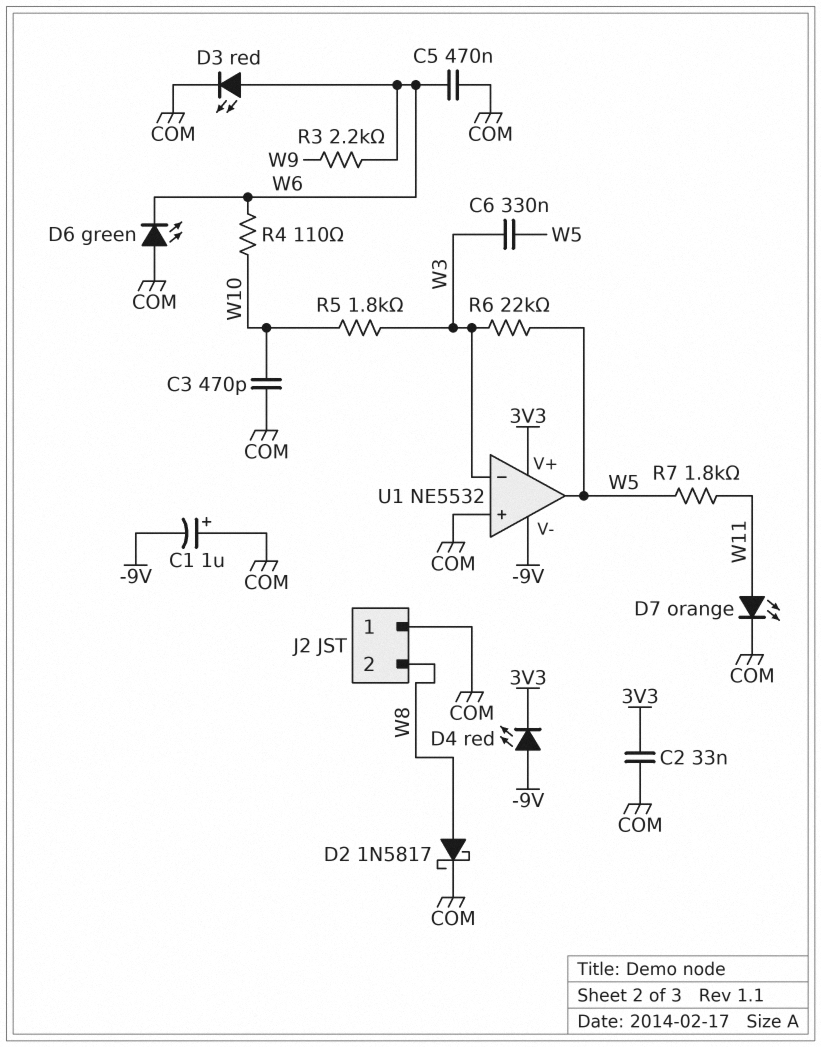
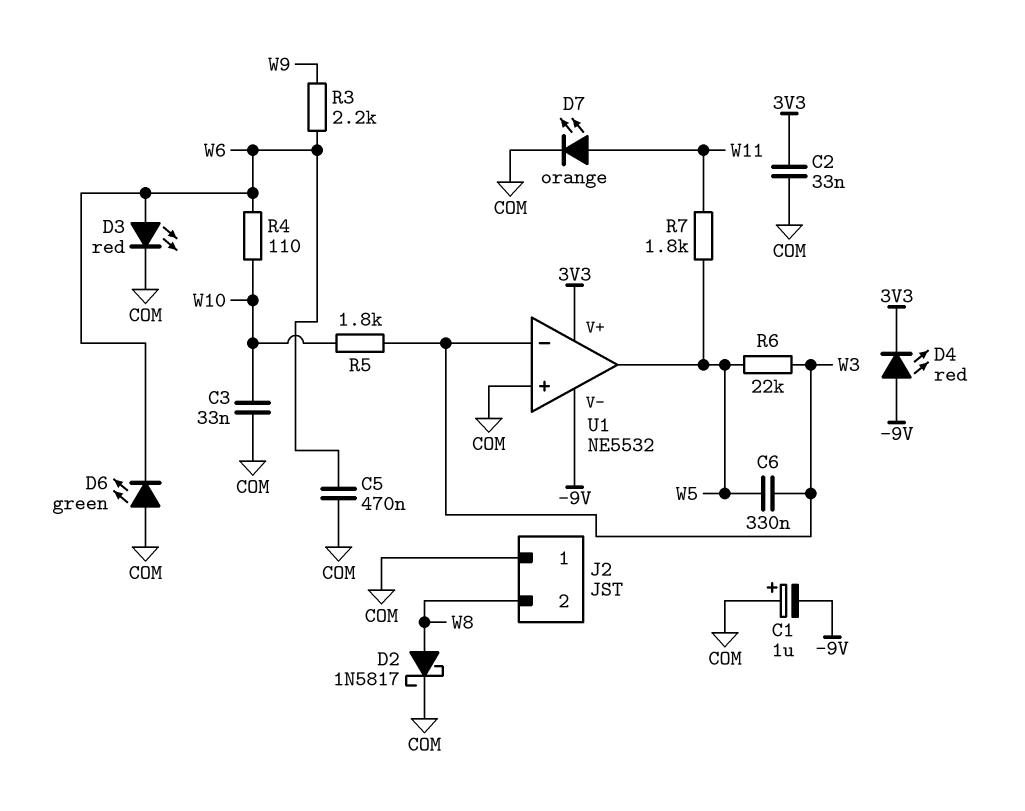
C3: 470pF (COM, W10) -> 33nF (COM, W10)

